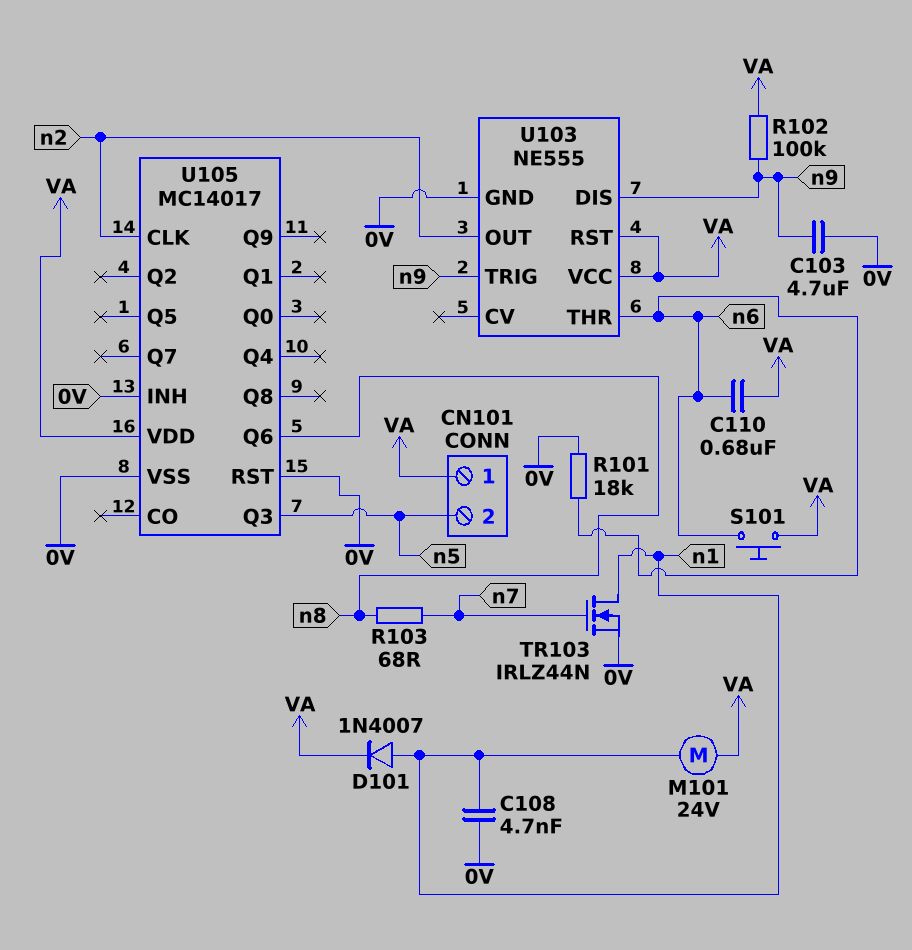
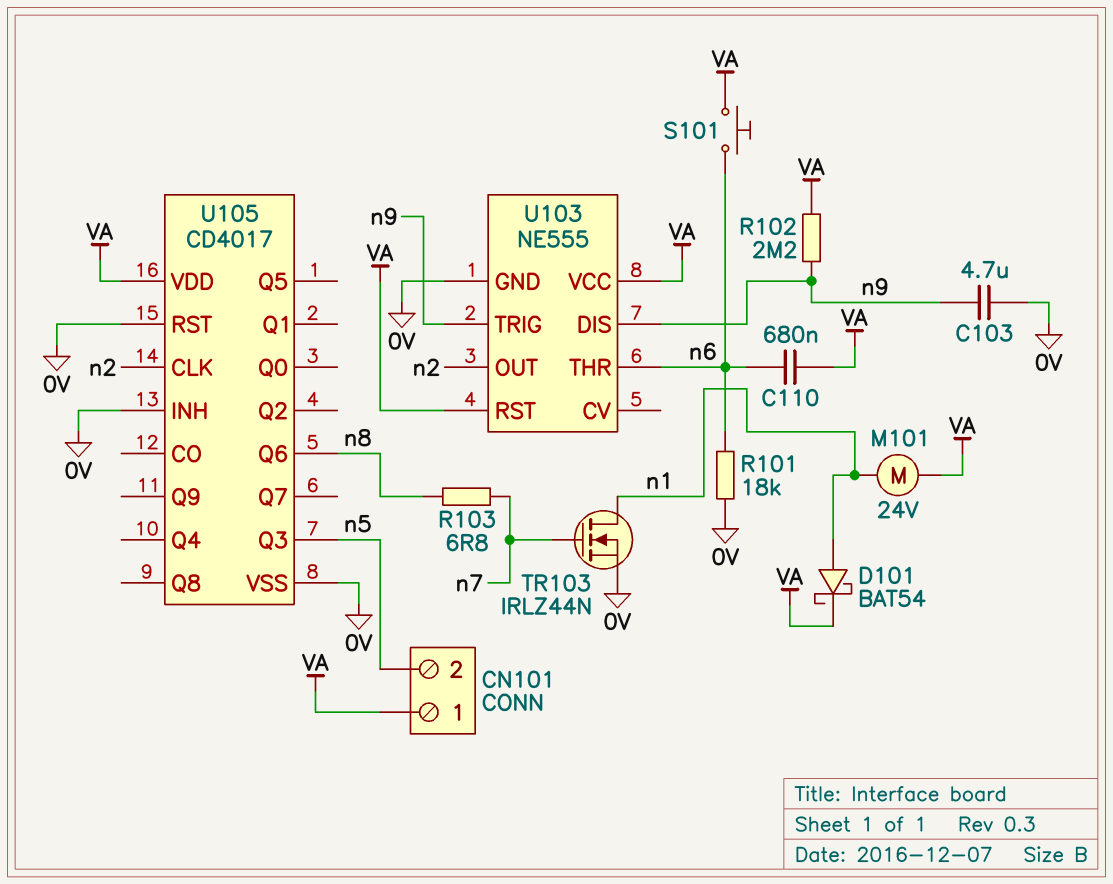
C108: 4.7nF (0V, n1) -> none
D101: diode 1N4007 (A n1, K VA) -> schottky BAT54 (A n1, K VA)
R102: 100k (VA, n9) -> 2.2M (VA, n9)
R103: 68 (n7, n8) -> 6.8 (n7, n8)
U105: MC14017 -> CD4017

